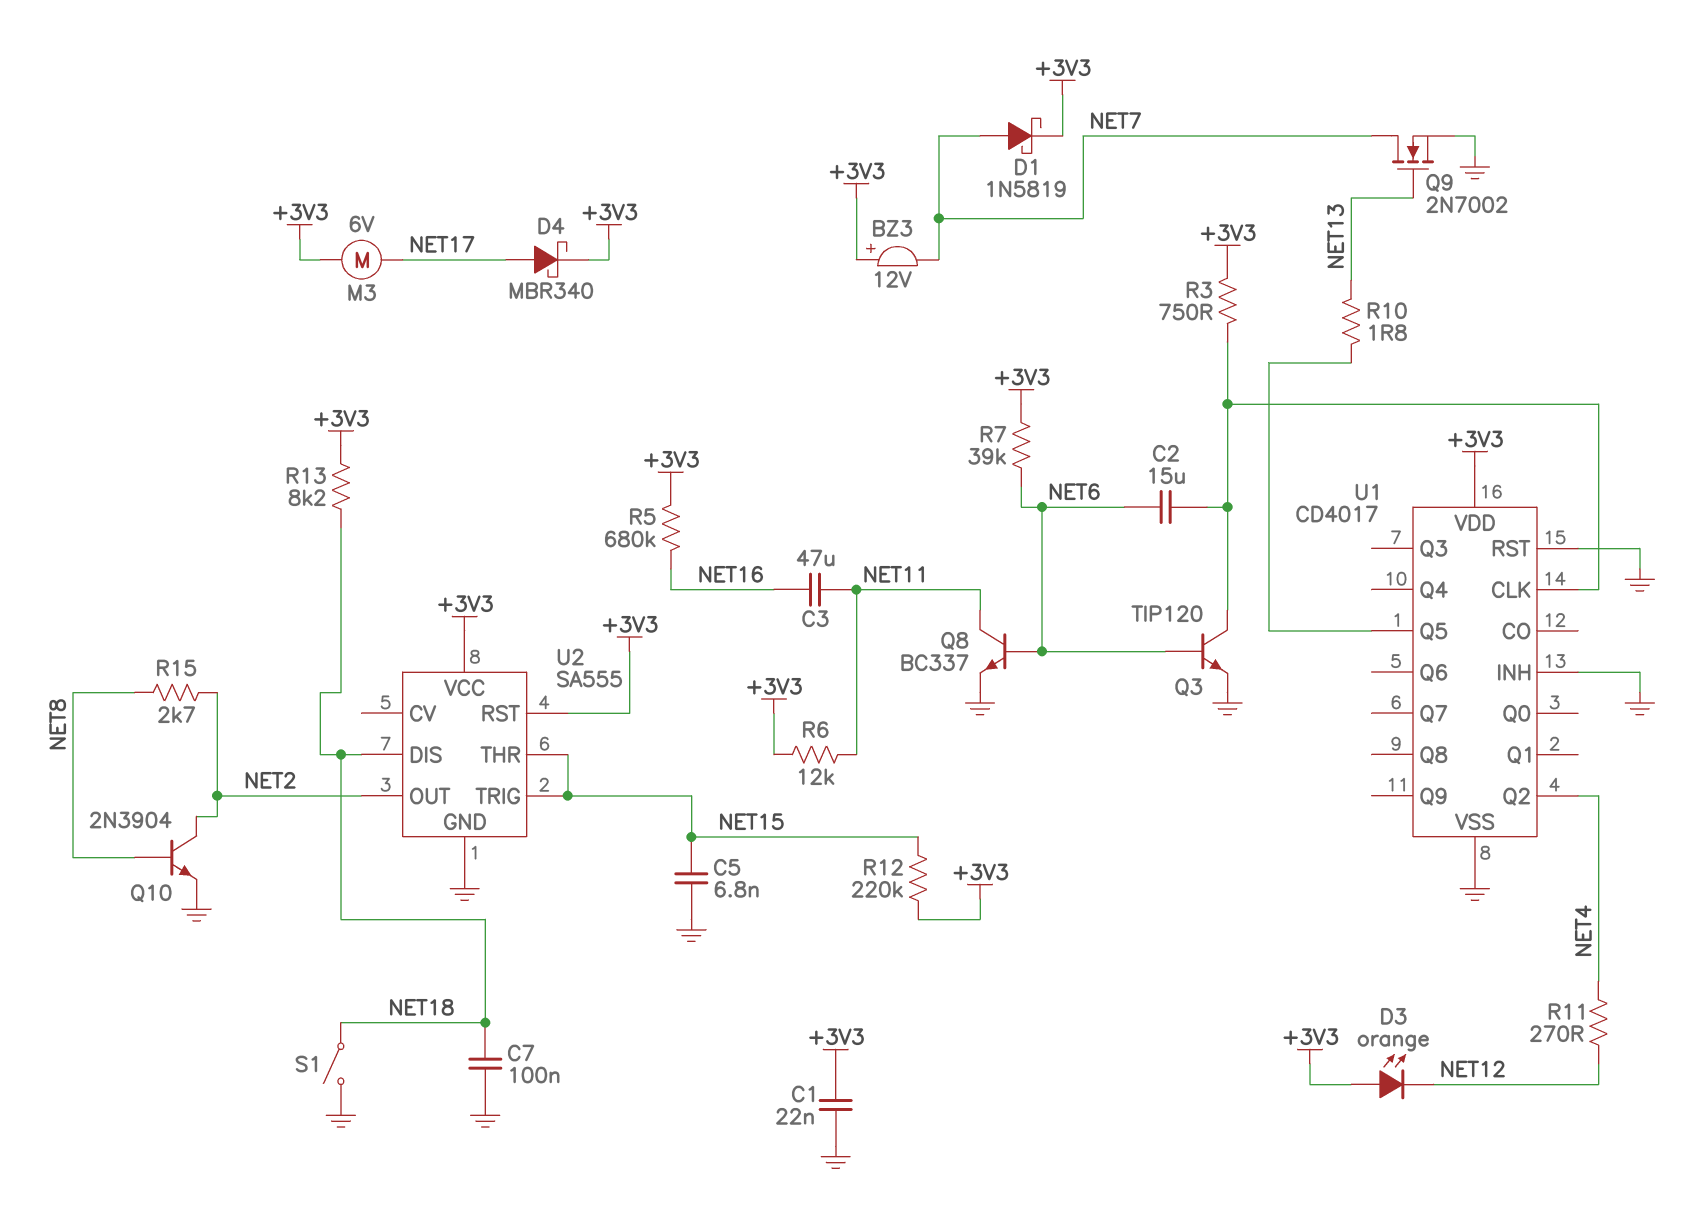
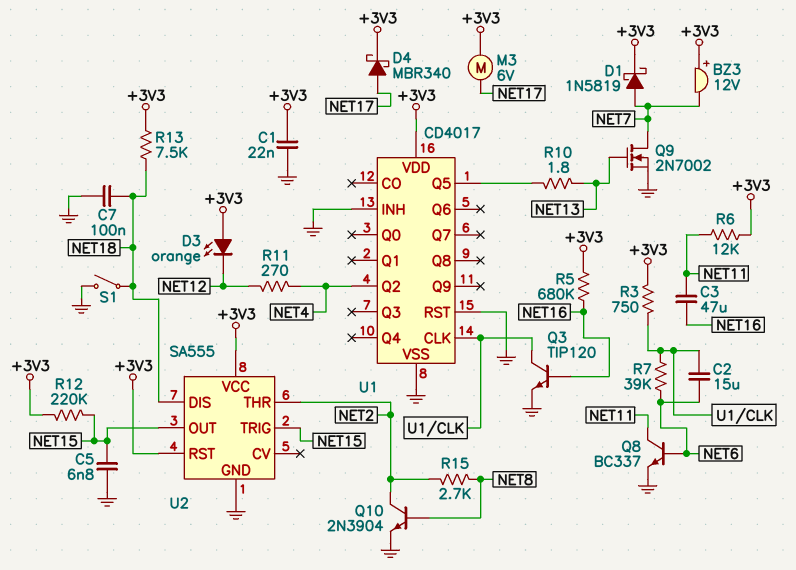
Q3: NPN TIP120 (B NET6, C U1/CLK, E GND) -> NPN TIP120 (B NET16, C U1/CLK, E GND)
R7: 39k (+3V3, NET6) -> 39k (NET6, U1/CLK)
R13: 8.2k (+3V3, NET18) -> 7.5k (+3V3, NET18)
U2 pin OUT: NET2 -> NET15
U2 pin THR: NET15 -> NET2

